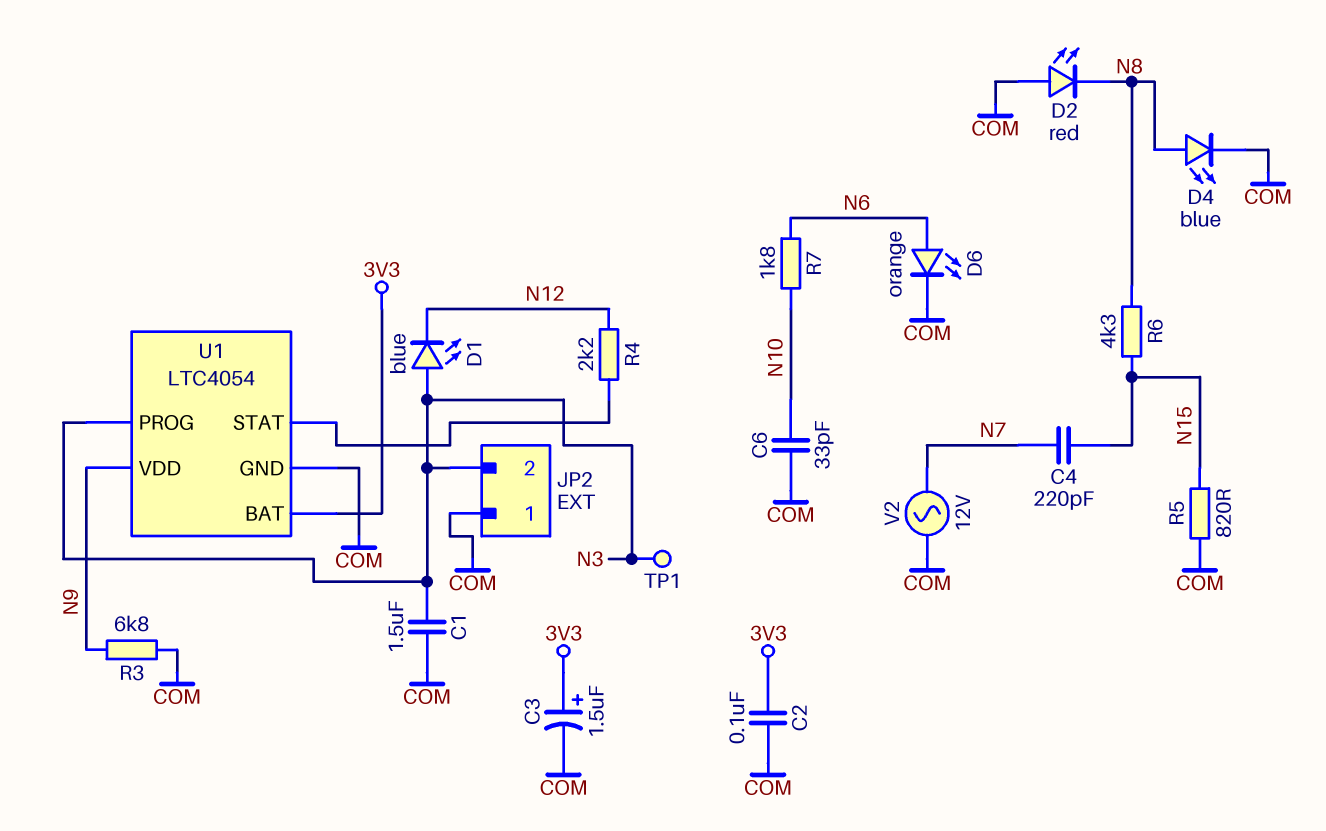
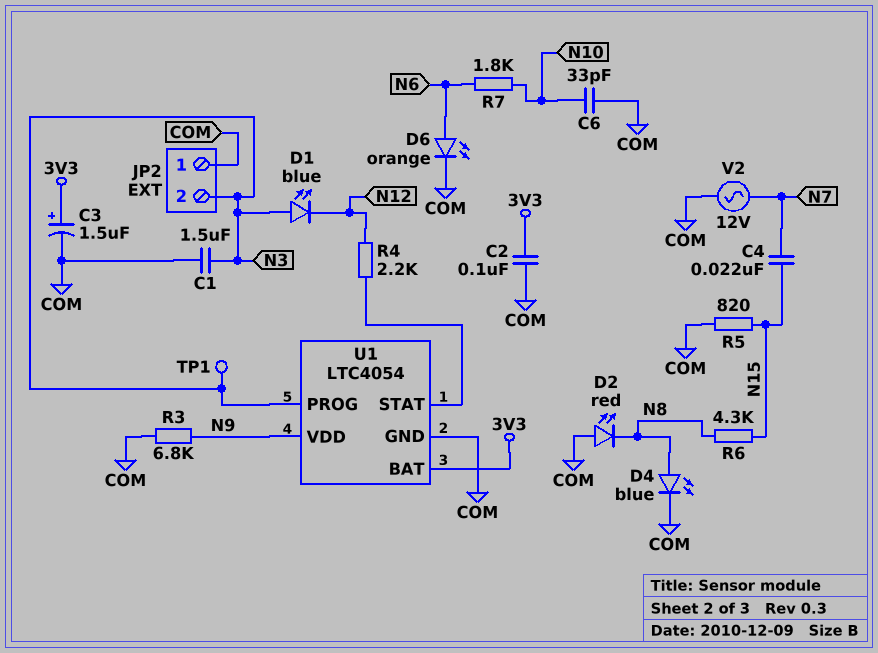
C4: 220pF (N7, N15) -> 22nF (N7, N15)

